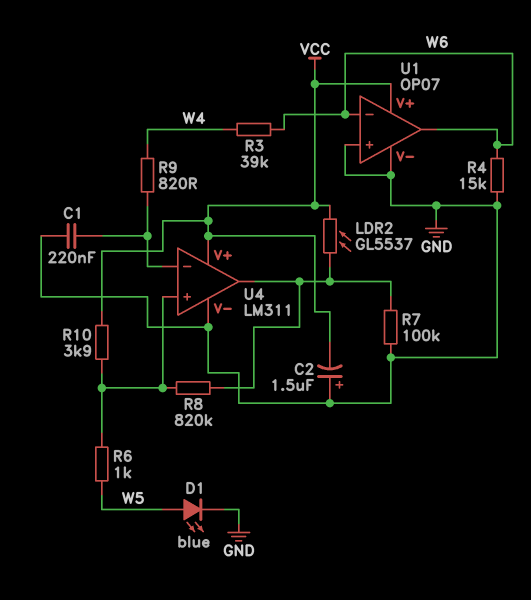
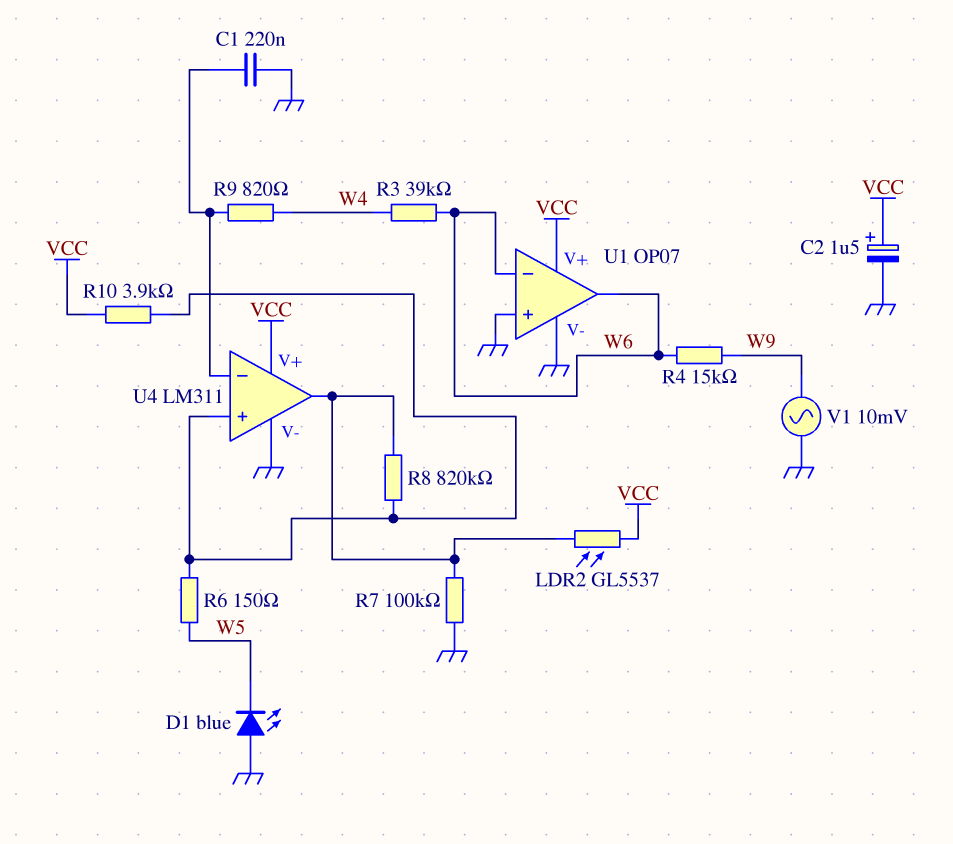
C2: 1.5uF (plus GND, minus VCC) -> 1.5uF (plus VCC, minus GND)
D1: LED blue (A W5, K GND) -> LED blue (A GND, K W5)
R4: 15k (GND, W6) -> 15k (W6, W9)
R6: 1k (U4/in+, W5) -> 150 (U4/in+, W5)
V1: none -> AC 10mV (GND, W9)

